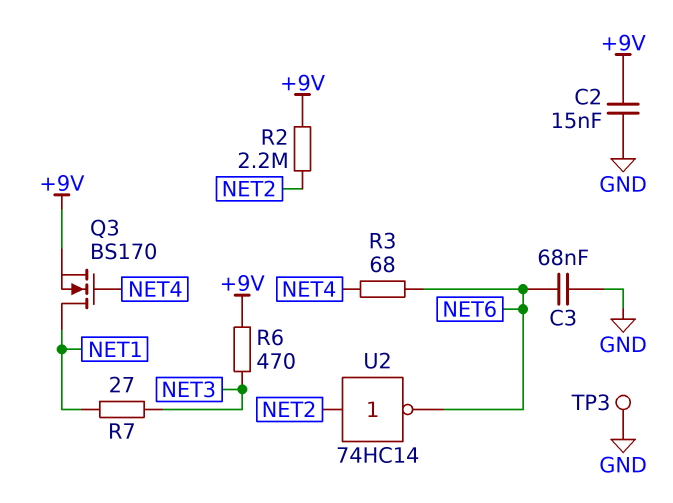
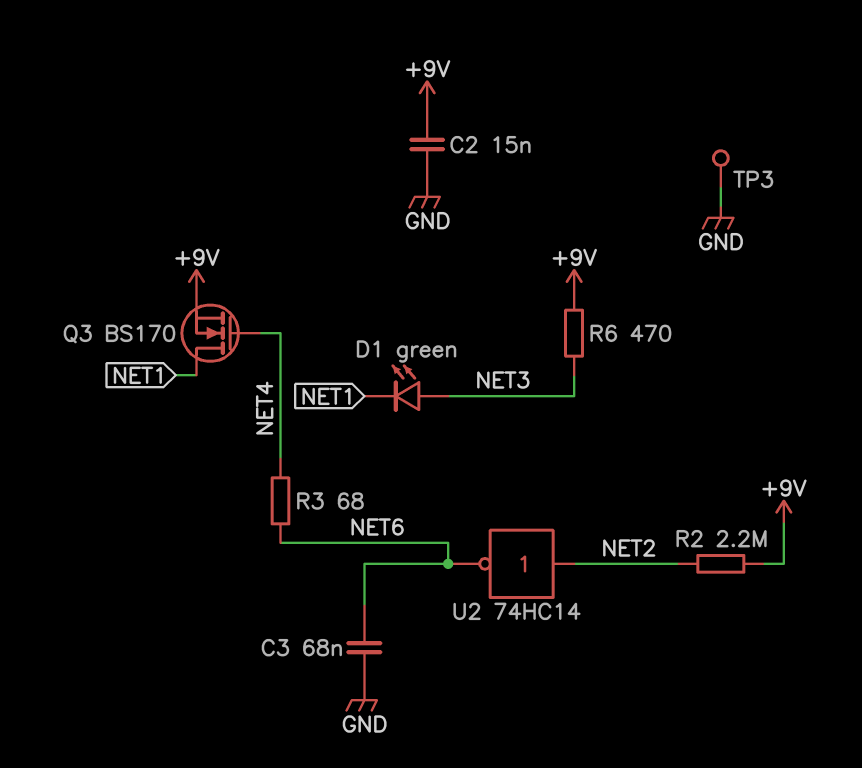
D1: none -> LED green (A NET3, K NET1)
R7: 27 (NET1, NET3) -> none

